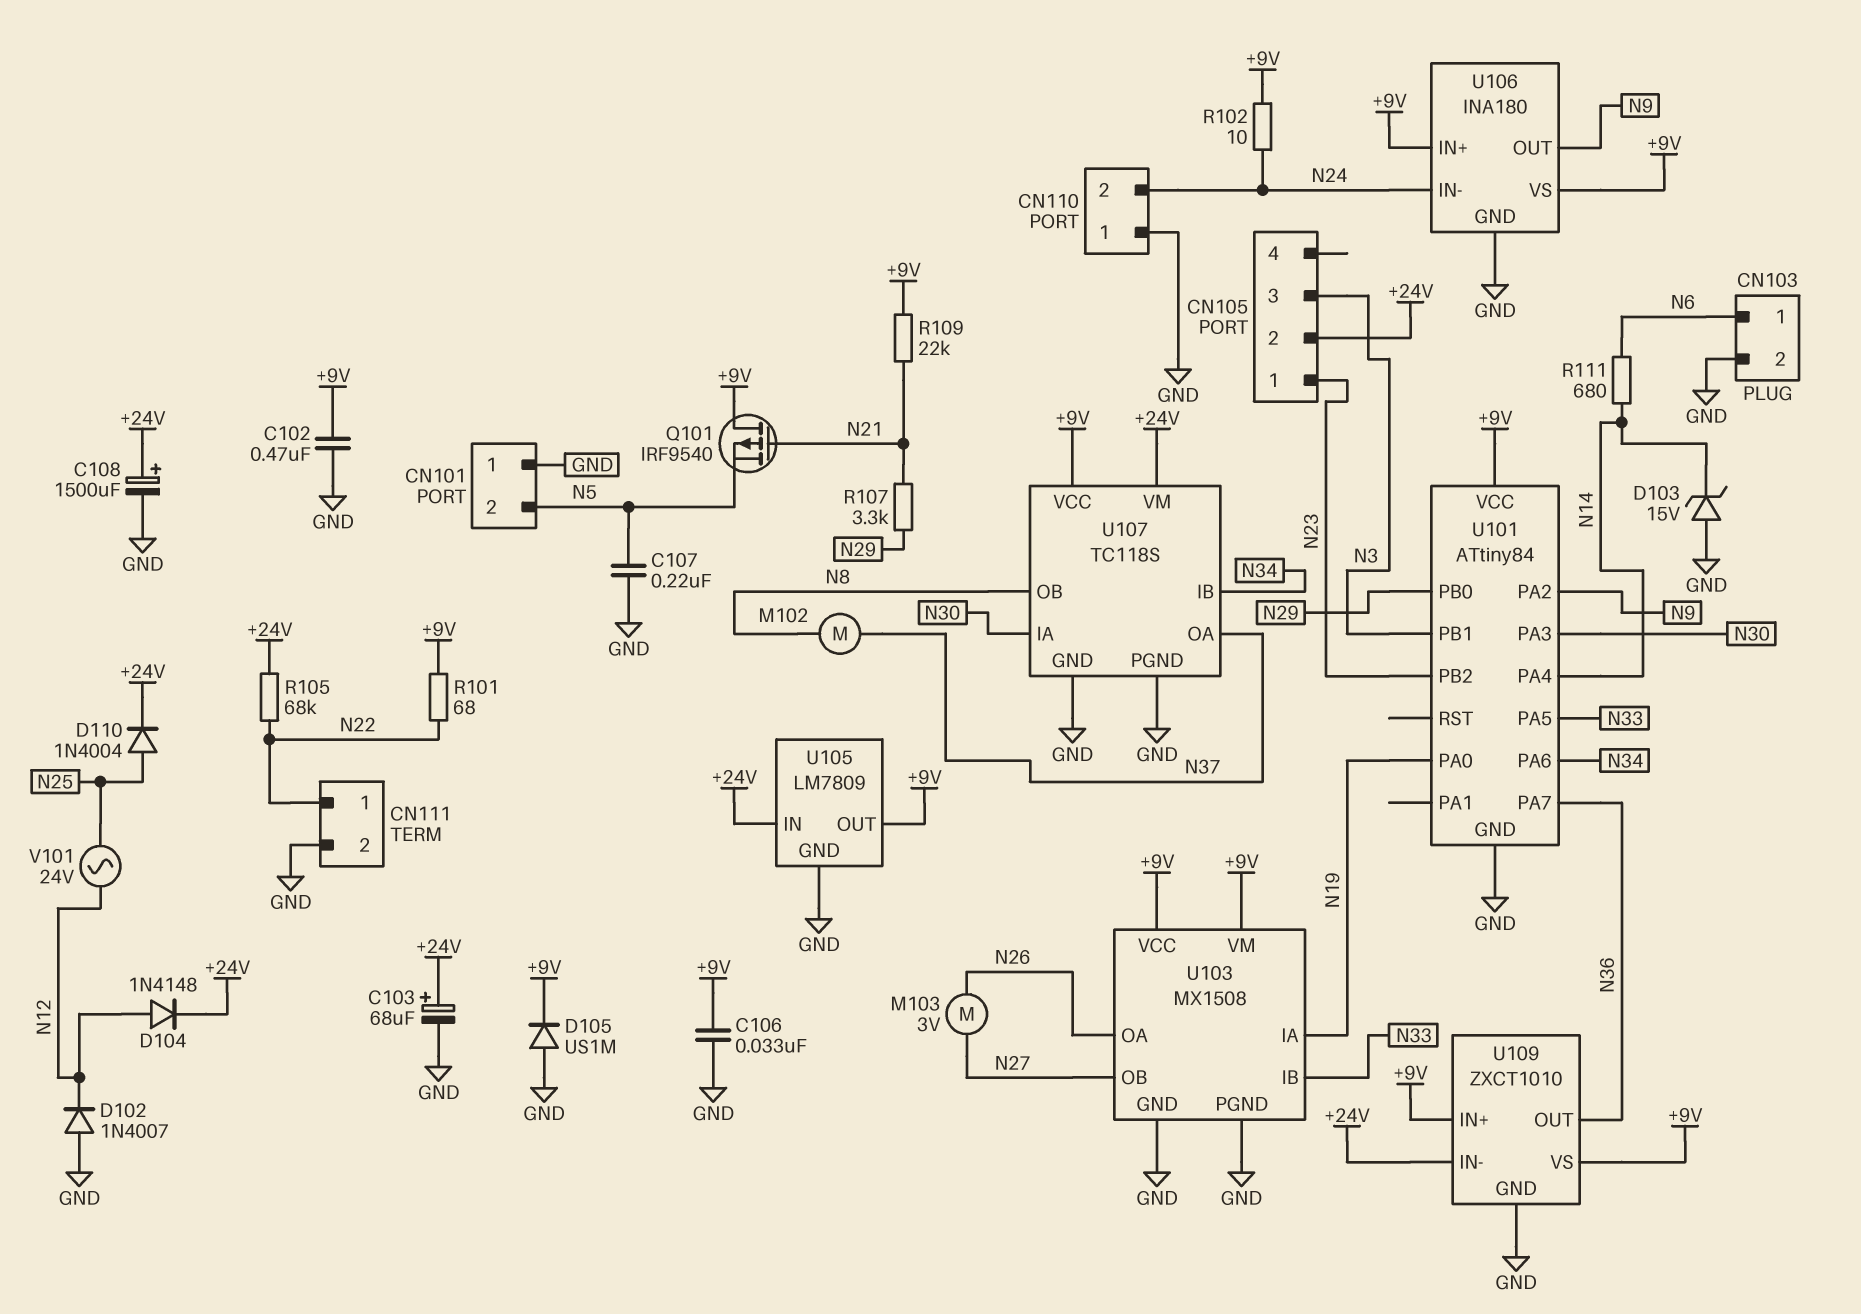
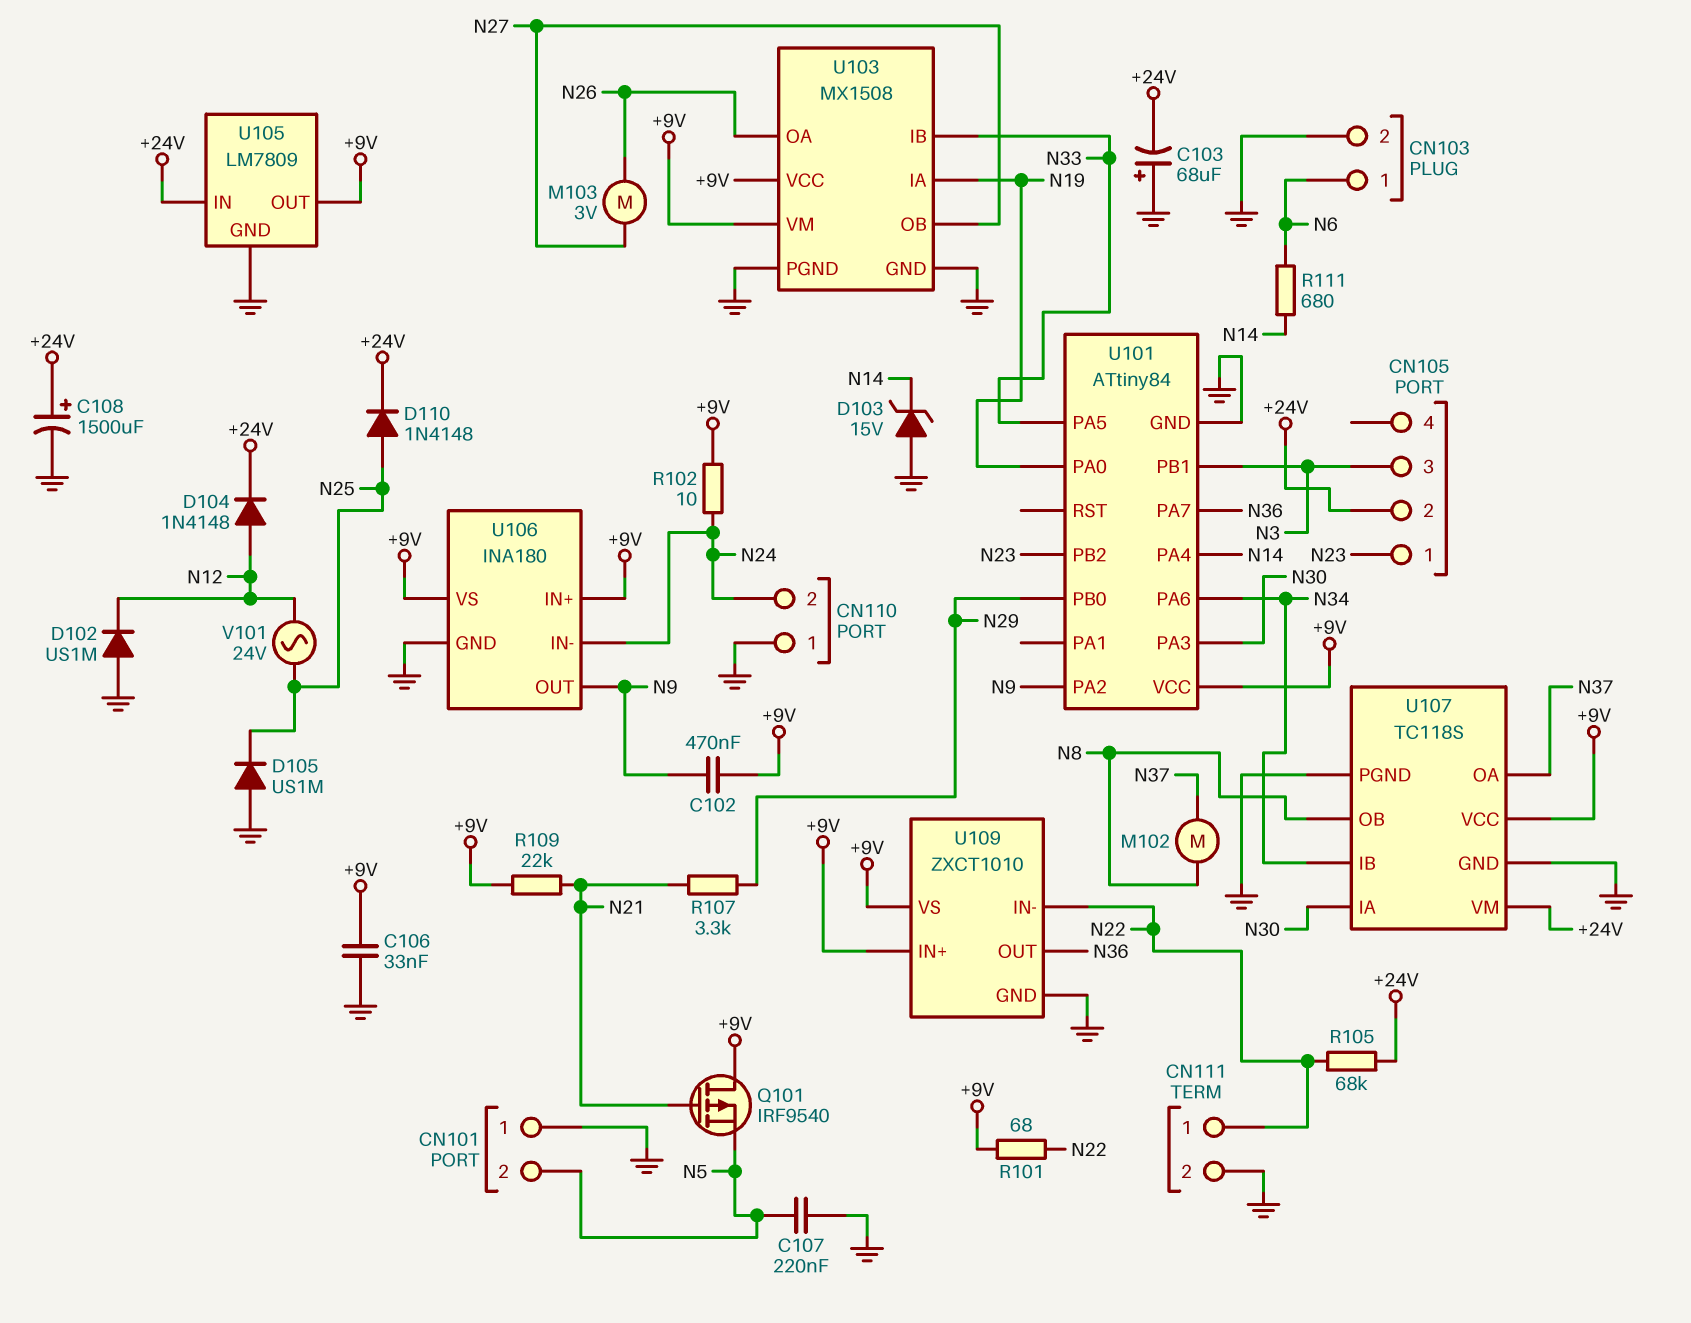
C102: 470nF (+9V, GND) -> 470nF (+9V, N9)
C103: 68uF (plus +24V, minus GND) -> 68uF (plus GND, minus +24V)
D102: diode 1N4007 (A GND, K N12) -> diode US1M (A GND, K N12)
D105: diode US1M (A GND, K +9V) -> diode US1M (A GND, K N25)
D110: diode 1N4004 (A N25, K +24V) -> diode 1N4148 (A N25, K +24V)
U109 pin IN-: +24V -> N22

